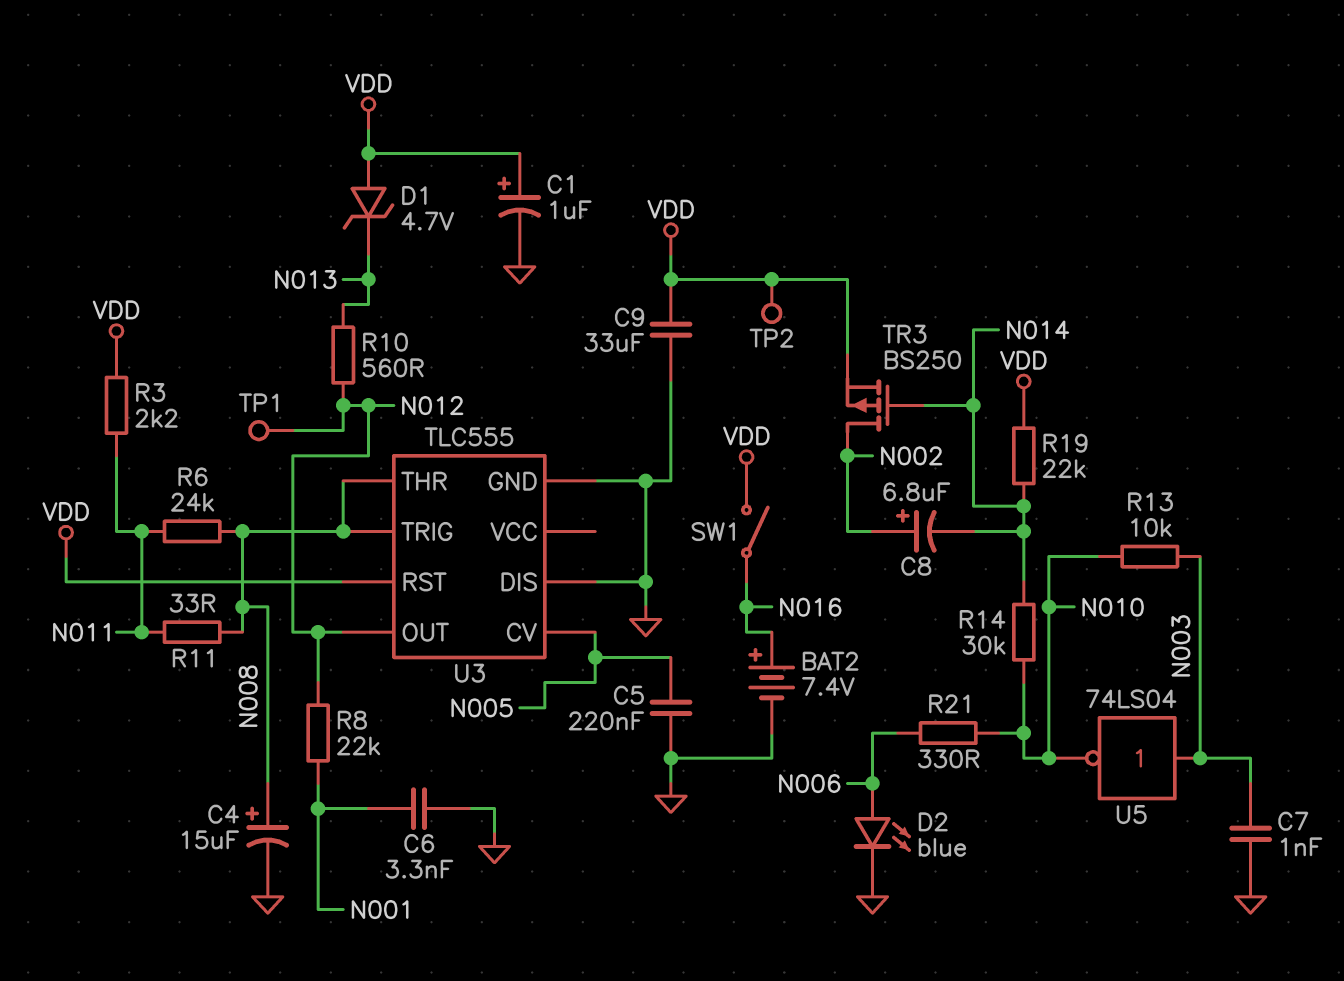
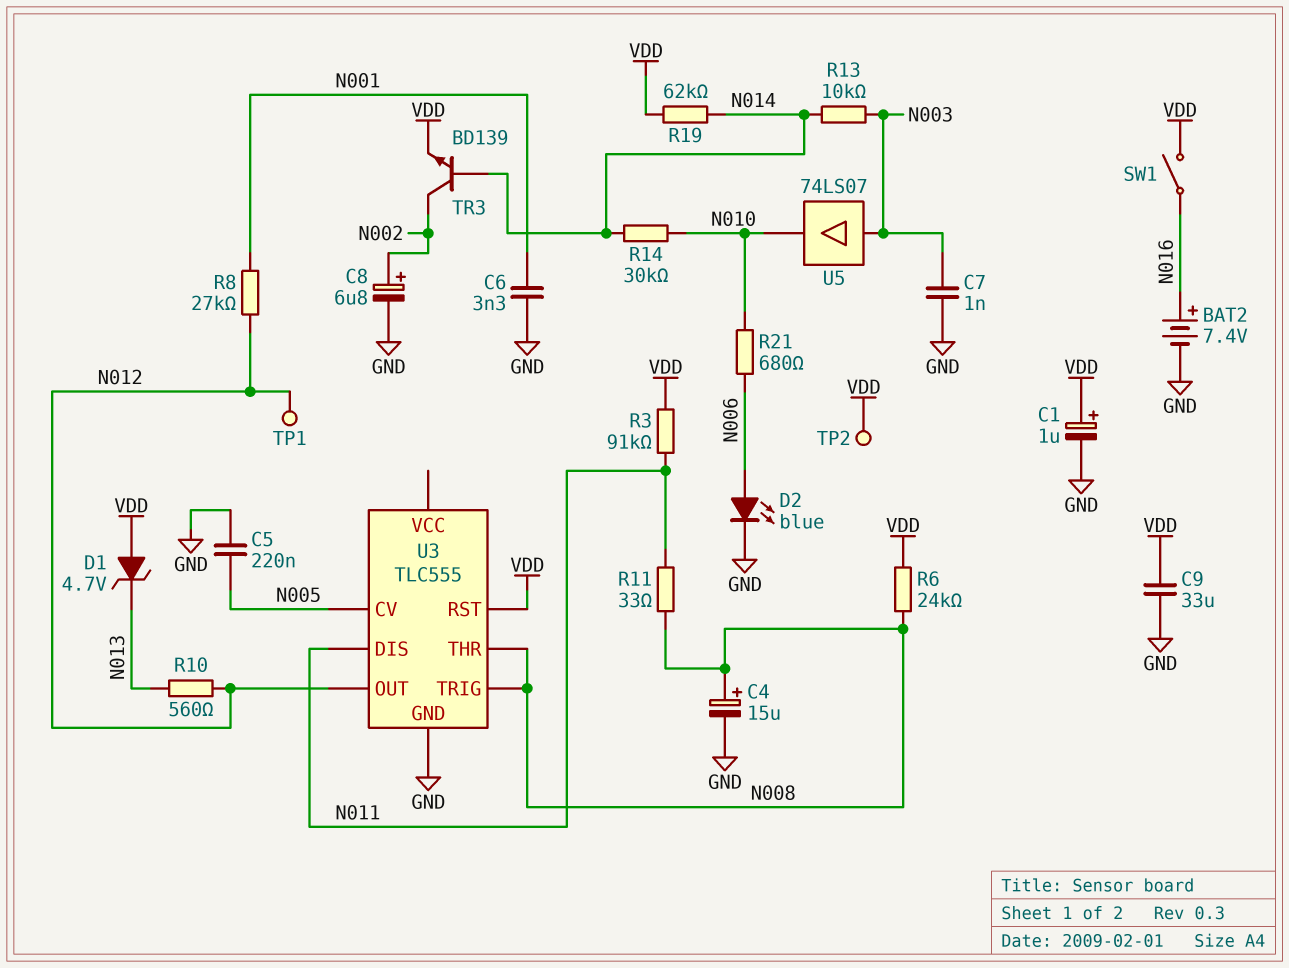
C8: 6.8uF (plus N002, minus N014) -> 6.8uF (plus N002, minus GND)
R3: 2.2k (N011, VDD) -> 91k (N011, VDD)
R6: 24k (N008, N011) -> 24k (N008, VDD)
R8: 22k (N001, N012) -> 27k (N001, N012)
R13: 10k (N003, N010) -> 10k (N003, N014)
R19: 22k (N014, VDD) -> 62k (N014, VDD)
R21: 330 (N006, N010) -> 680 (N006, N010)
TR3: PMOS BS250 (G N014, D N002, S VDD) -> NPN BD139 (B N014, C N002, E VDD)
U3 pin DIS: GND -> N011
U5: NOT 74LS04 (in N003, out N010) -> buffer 74LS07 (in N003, out N010)

